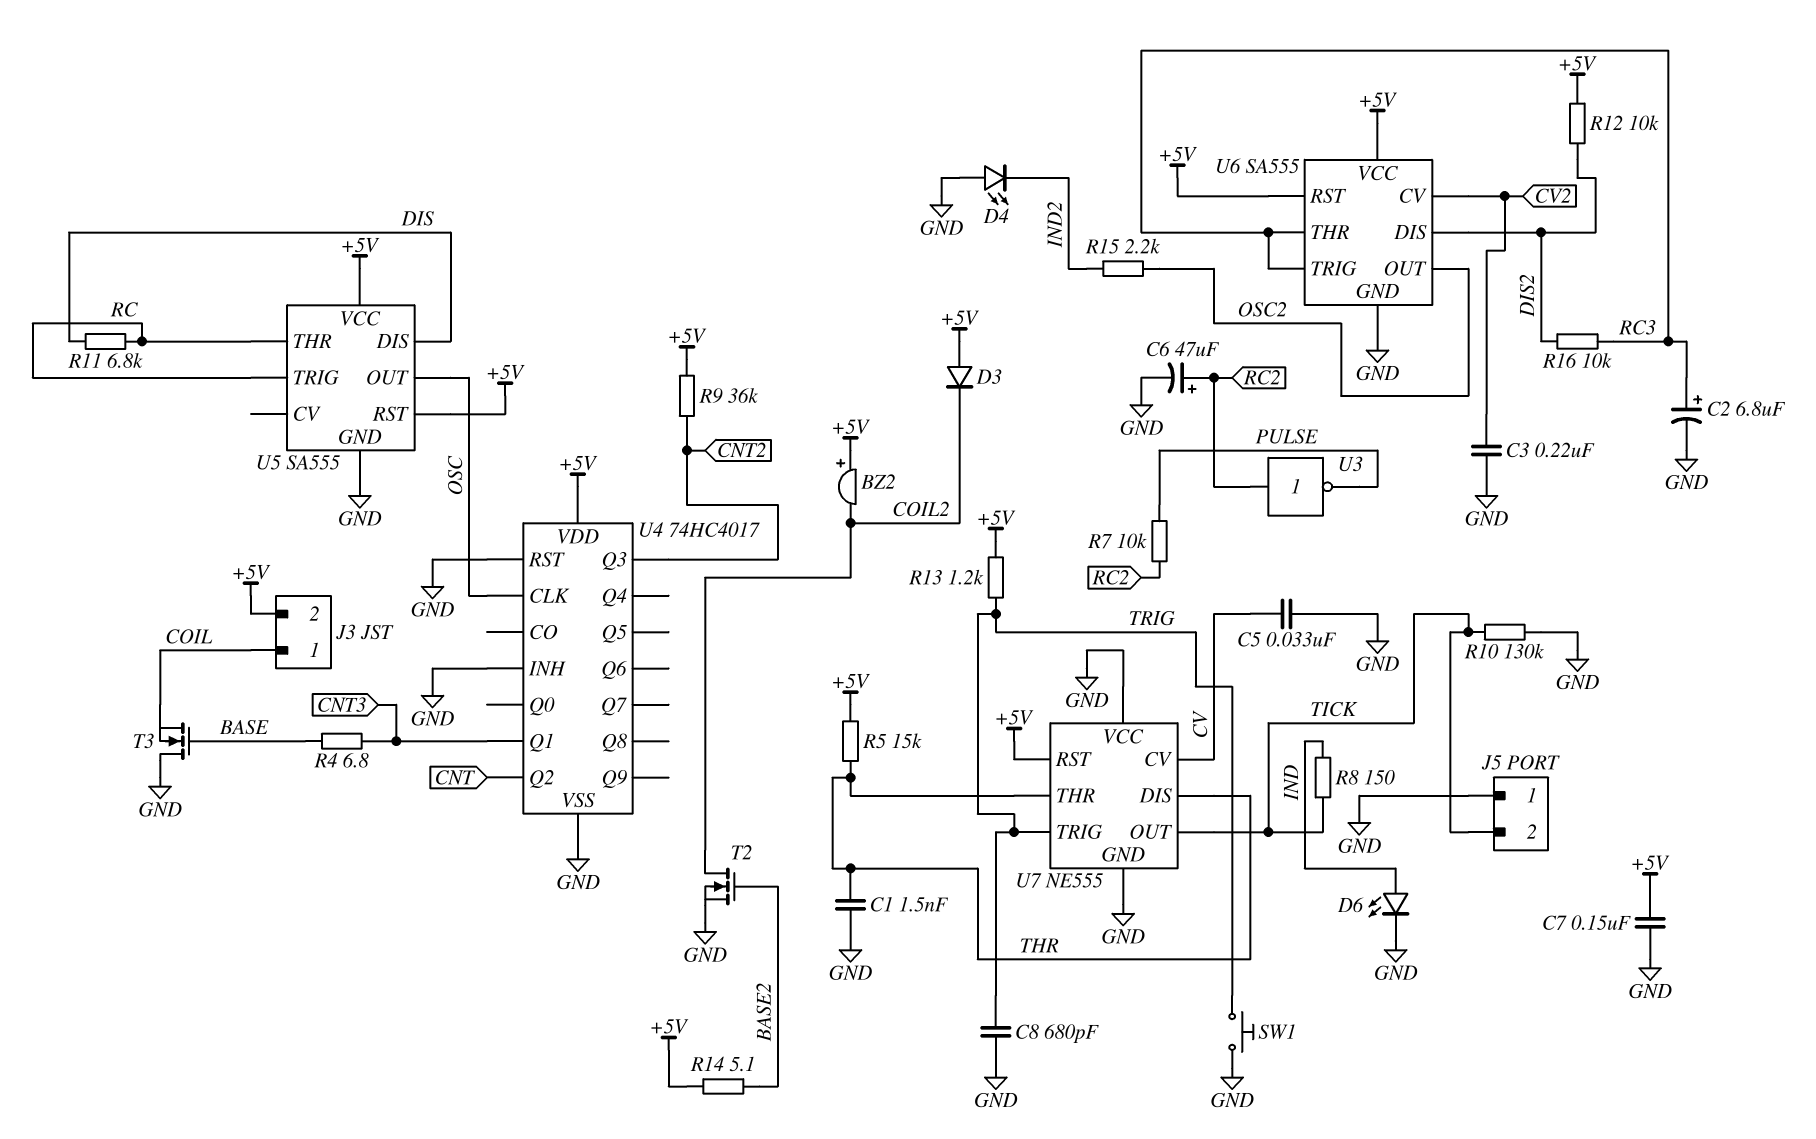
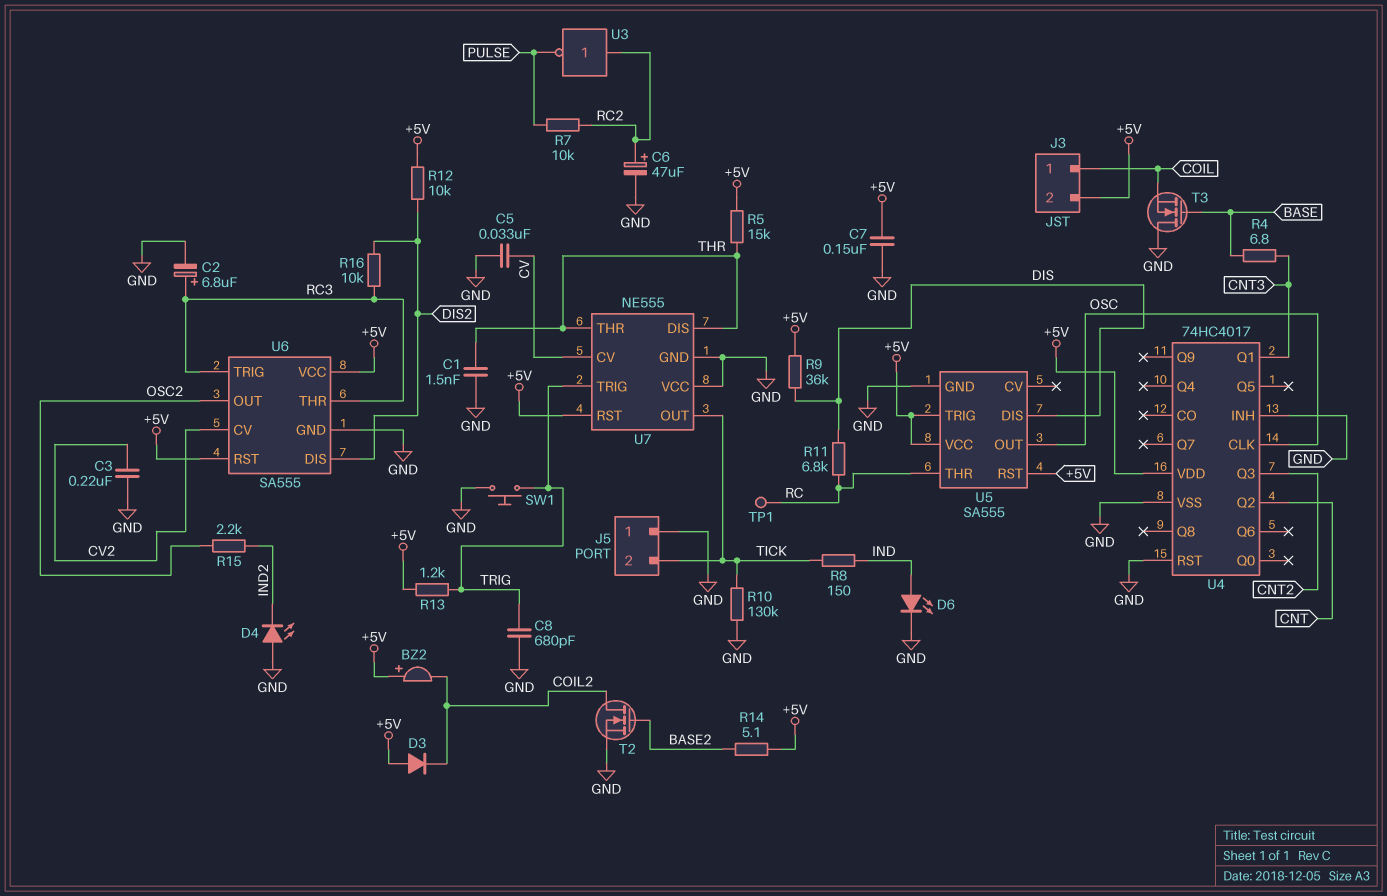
R9: 36k (+5V, CNT2) -> 36k (+5V, DIS)
TP1: none -> test point (RC)
U5 pin TRIG: RC -> +5V

